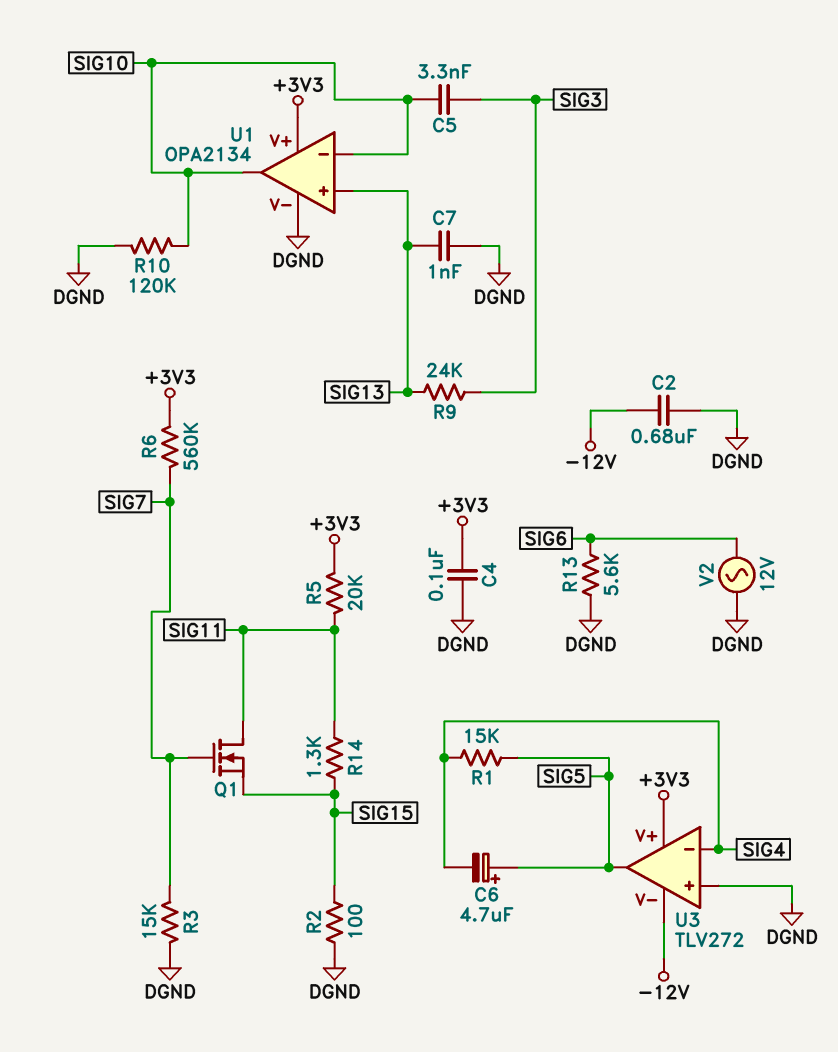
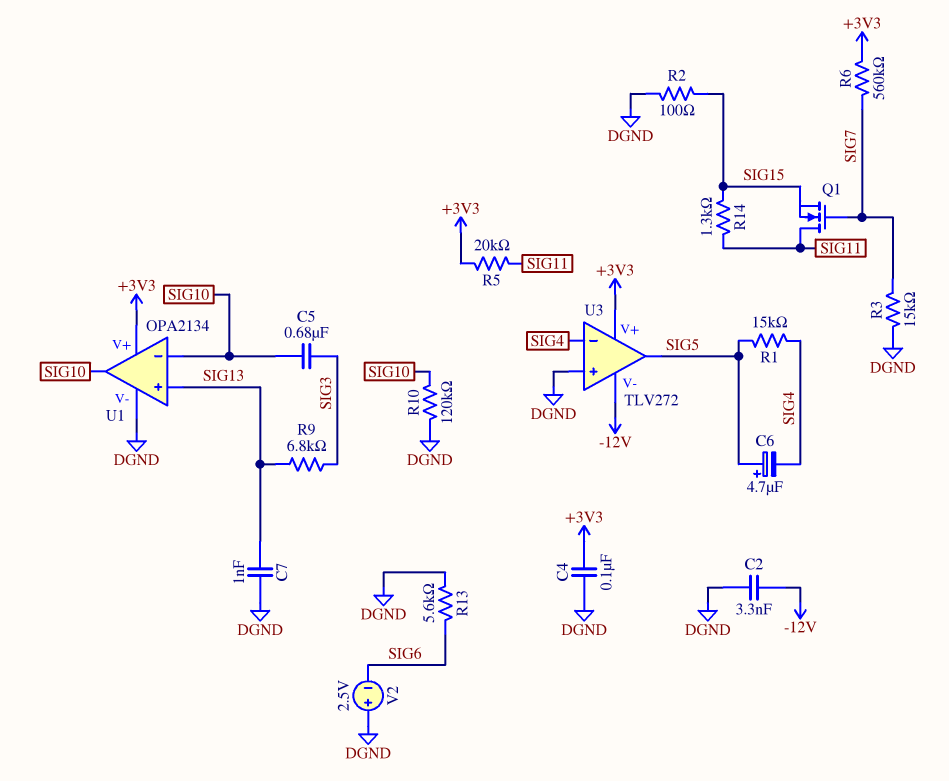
C2: 680nF (-12V, DGND) -> 3.3nF (-12V, DGND)
C5: 3.3nF (SIG3, SIG10) -> 680nF (SIG3, SIG10)
R9: 24k (SIG3, SIG13) -> 6.8k (SIG3, SIG13)
V2: AC 12V (DGND, SIG6) -> 2.5V (plus DGND, minus SIG6)

